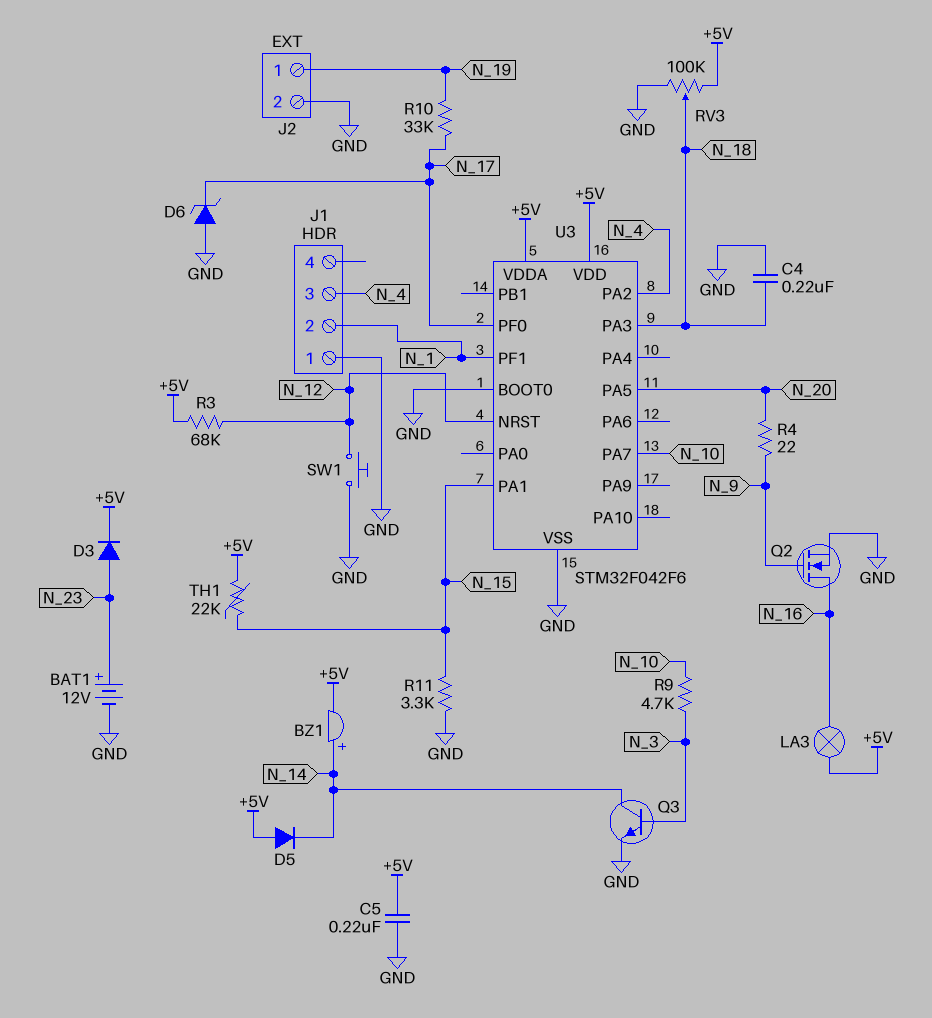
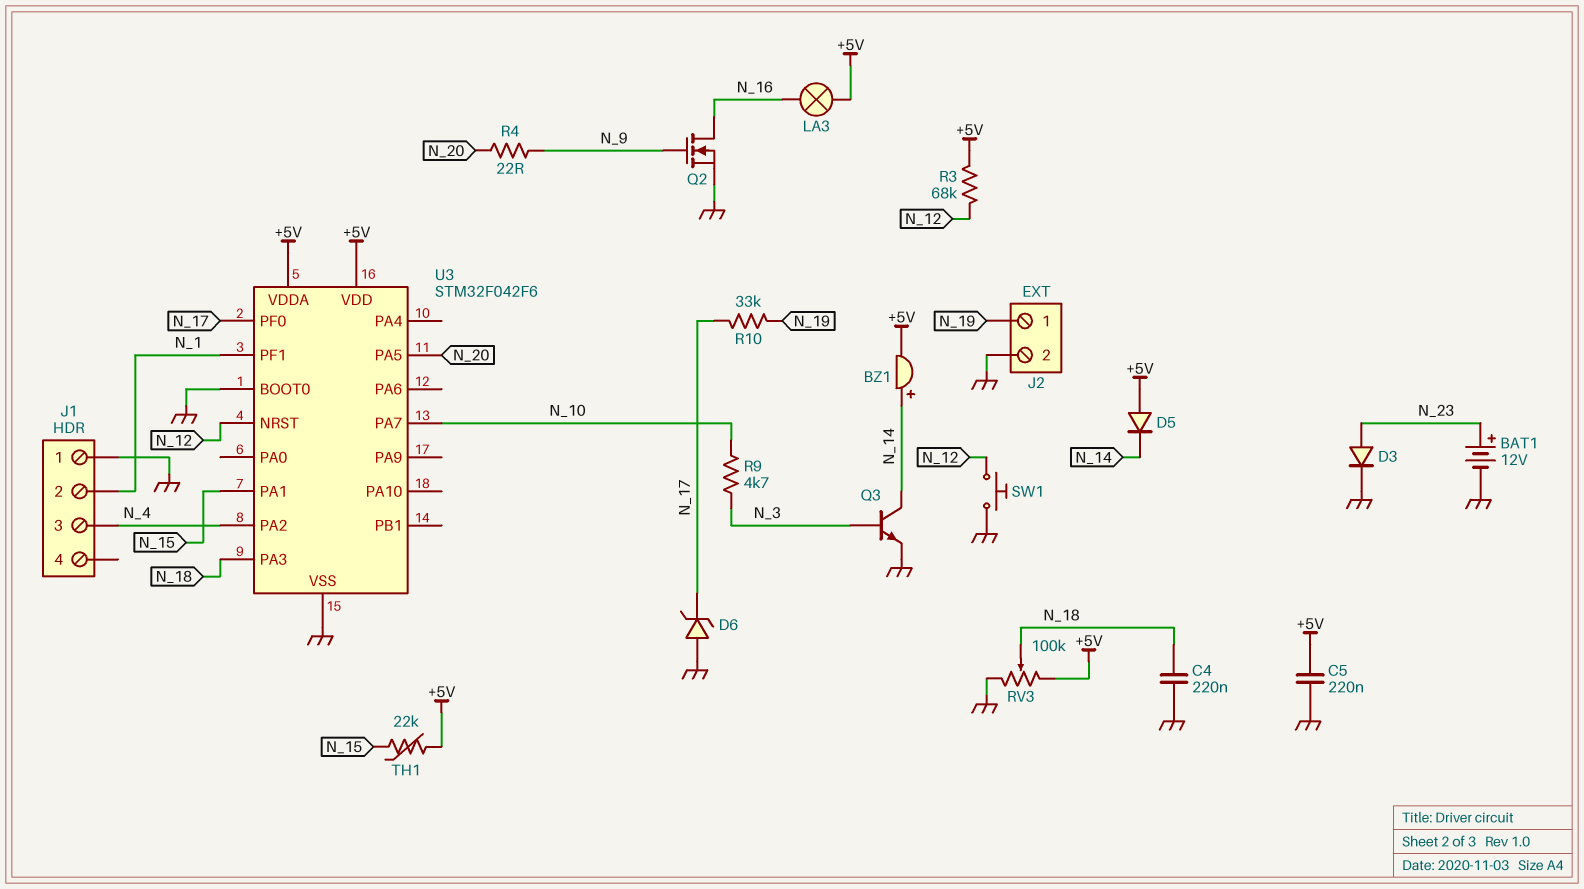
D3: diode (A N_23, K +5V) -> diode (A N_23, K GND)
R11: 3.3k (GND, N_15) -> none

